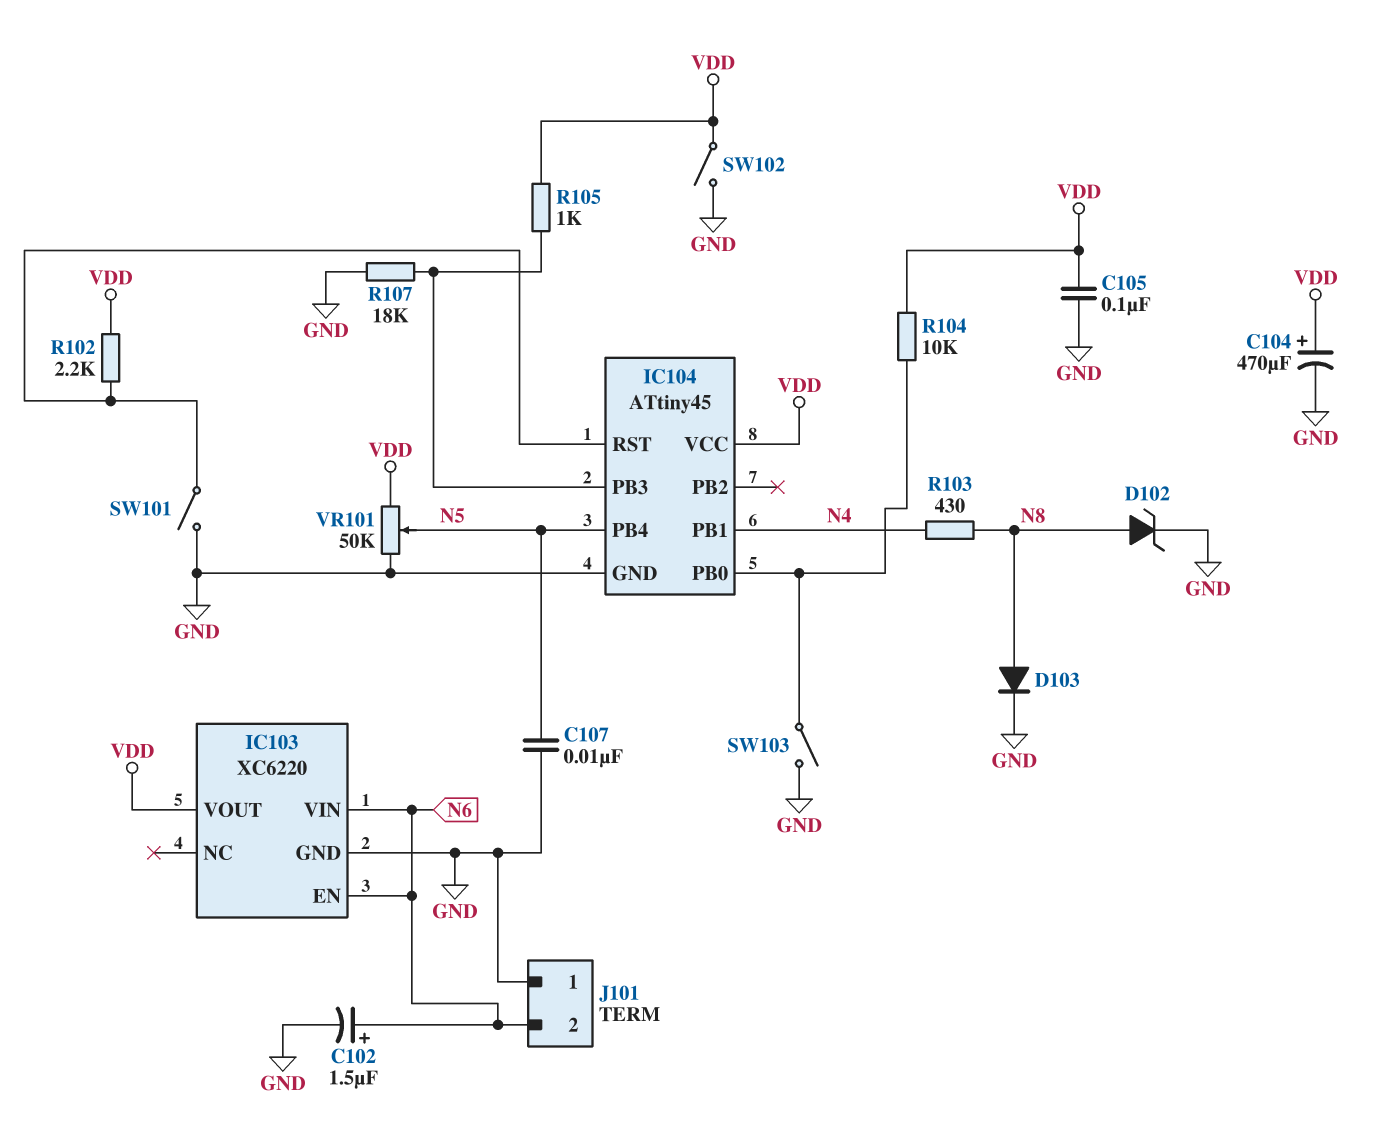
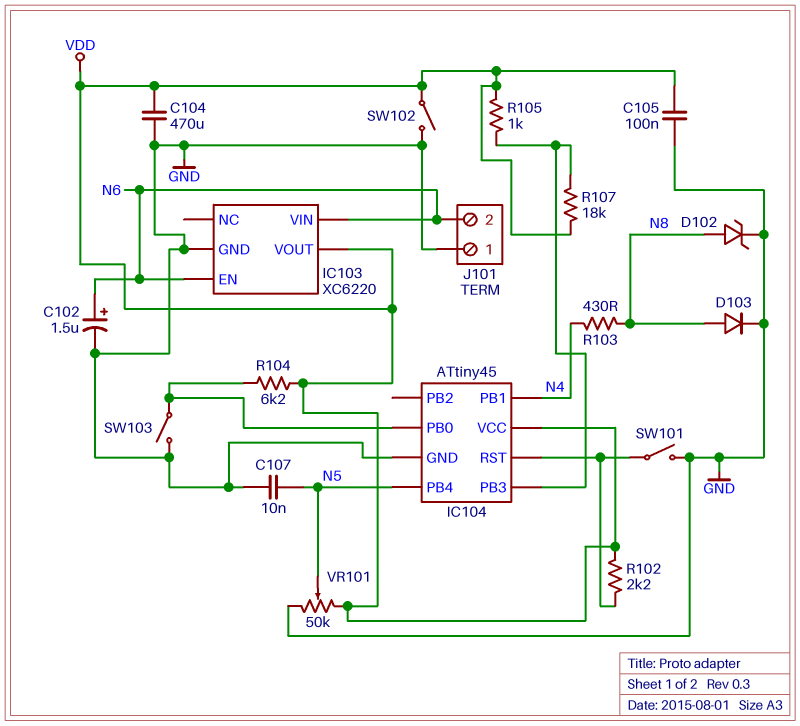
C104: 470uF (plus VDD, minus GND) -> 470uF (GND, VDD)
R104: 10k (IC104/PB0, VDD) -> 6.2k (IC104/PB0, VDD)
R107: 18k (GND, IC104/PB3) -> 18k (IC104/PB3, VDD)

